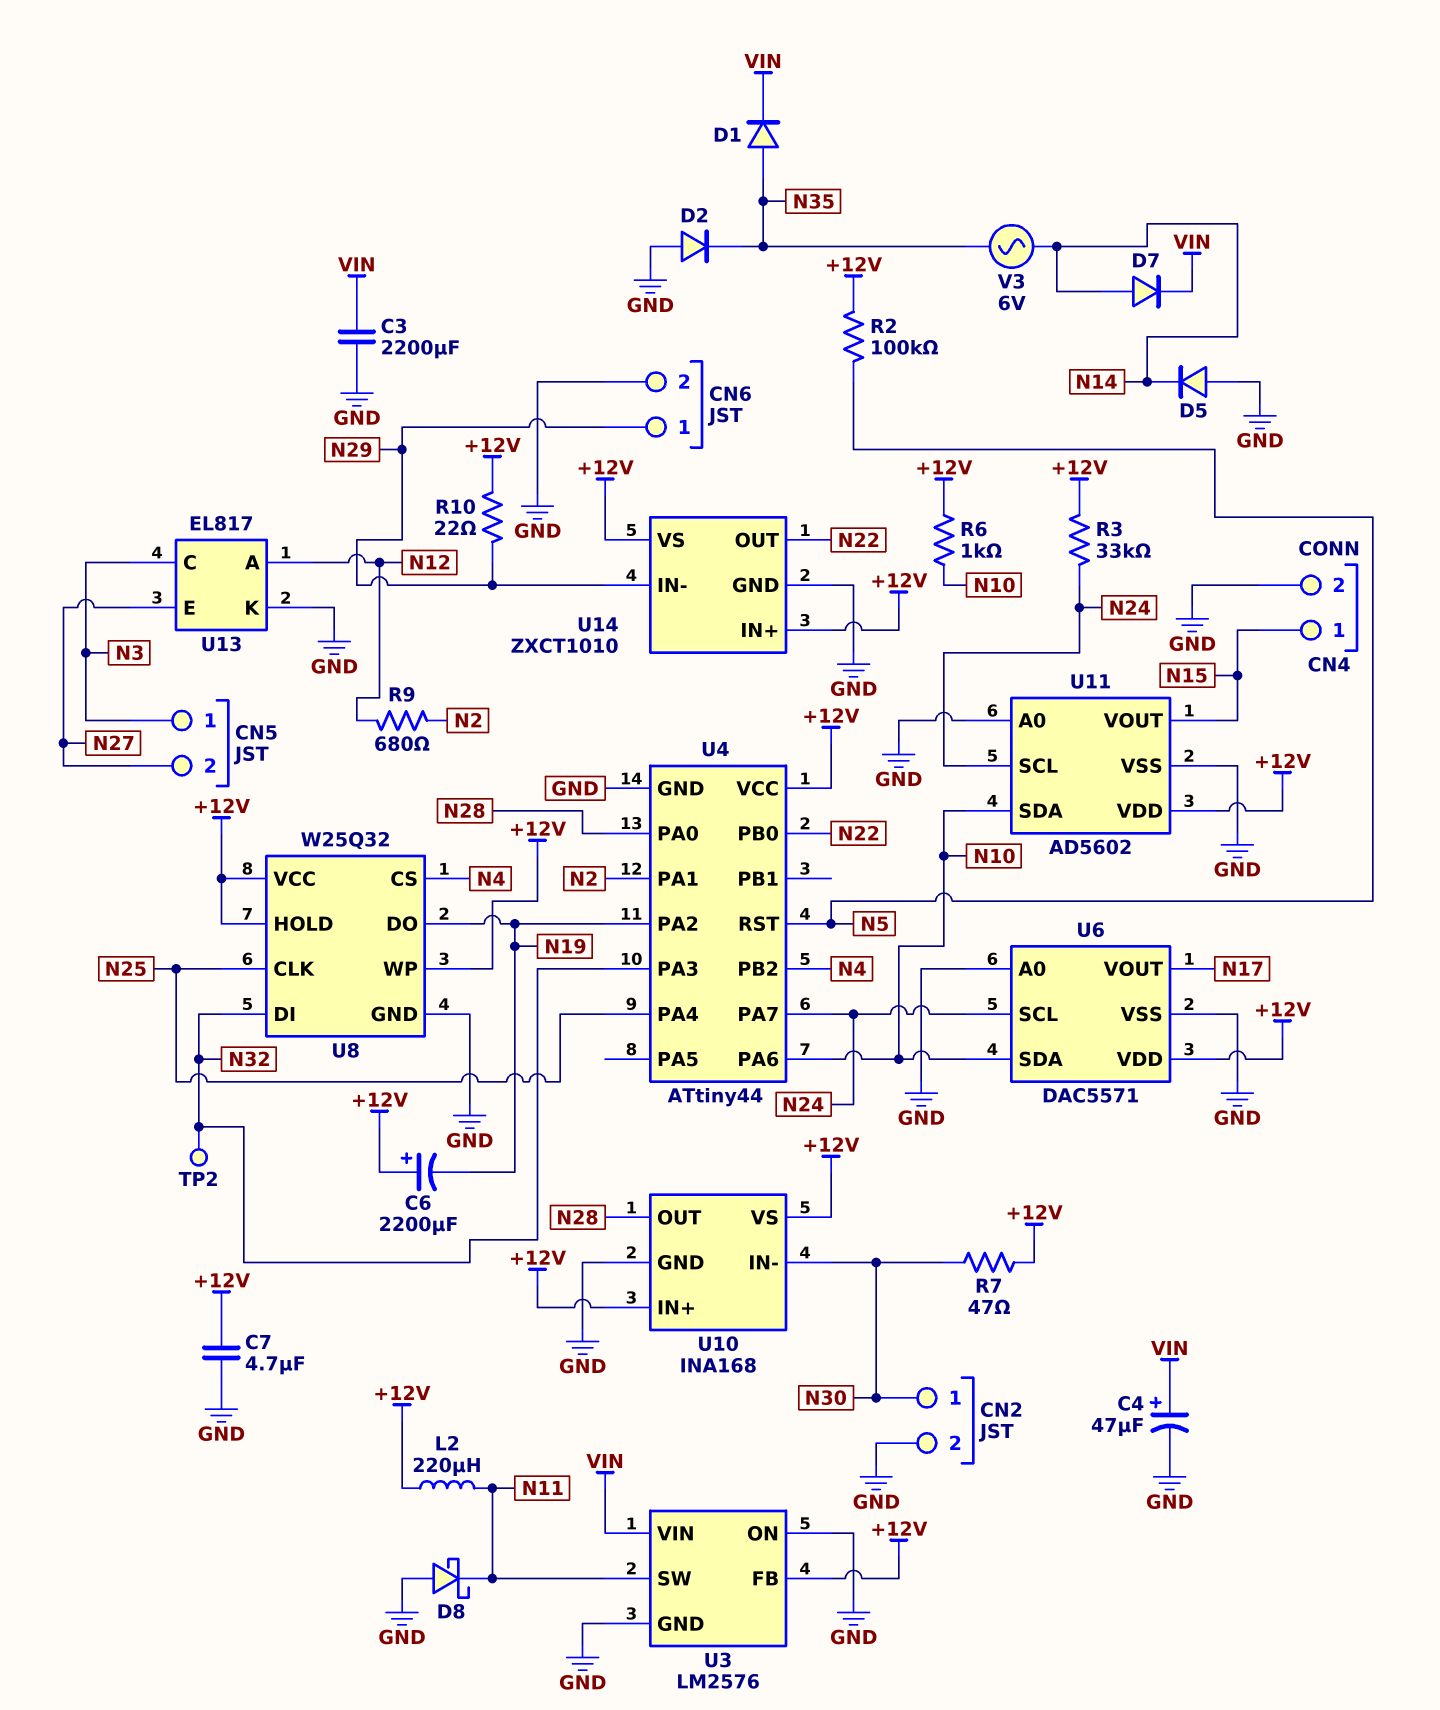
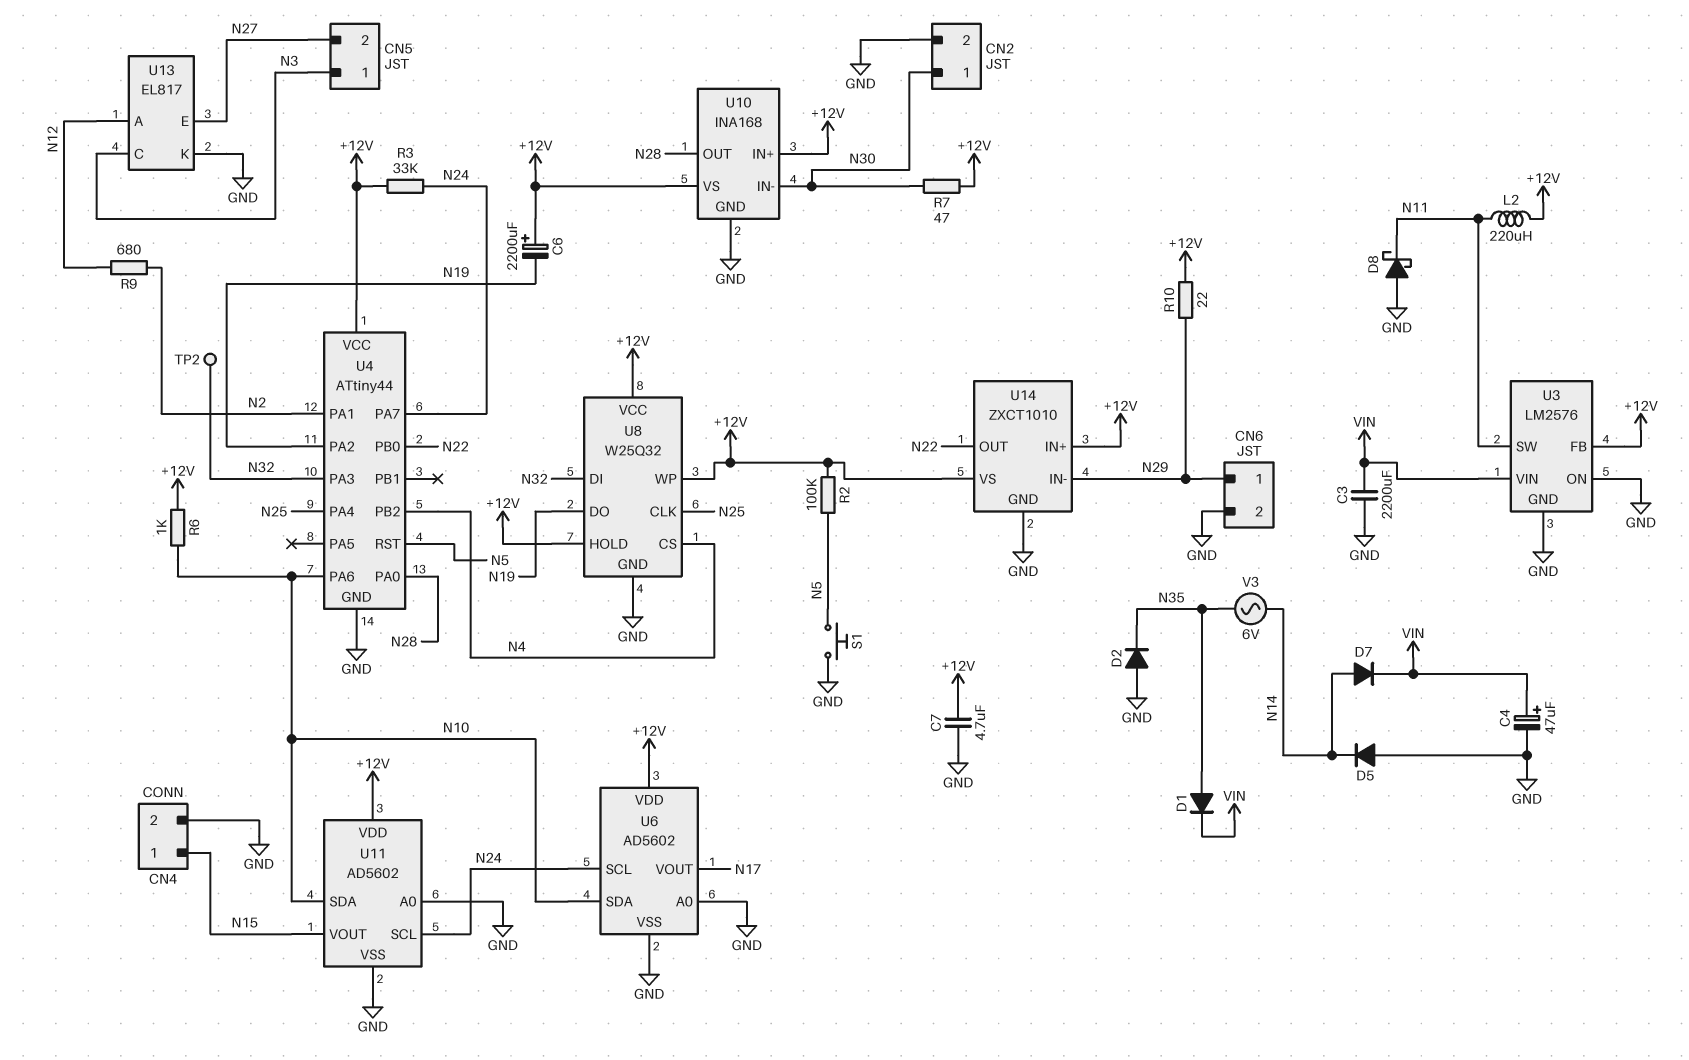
S1: none -> button (GND, N5)
U6: DAC5571 -> AD5602

